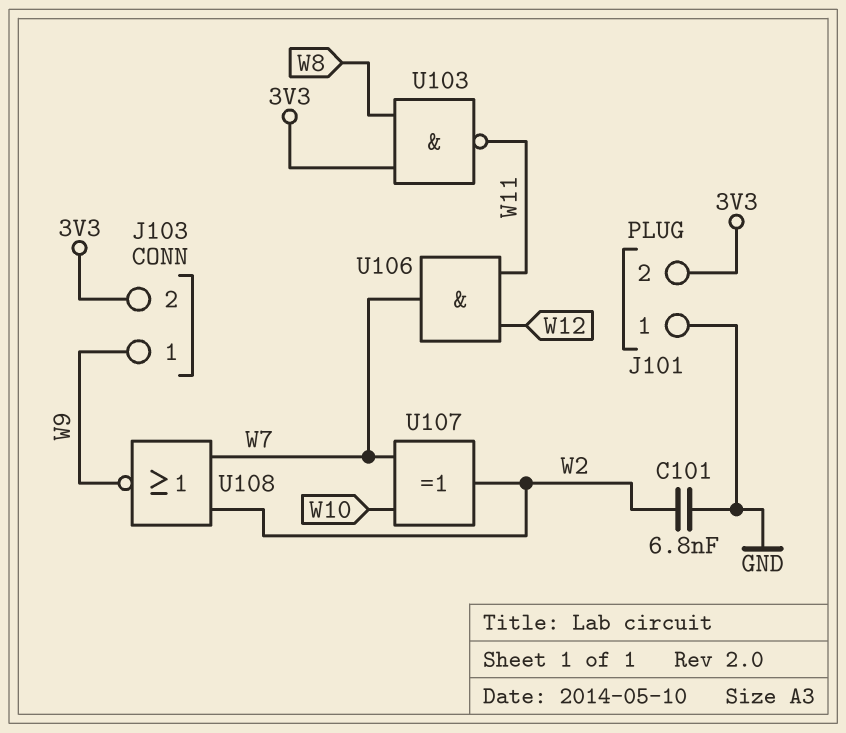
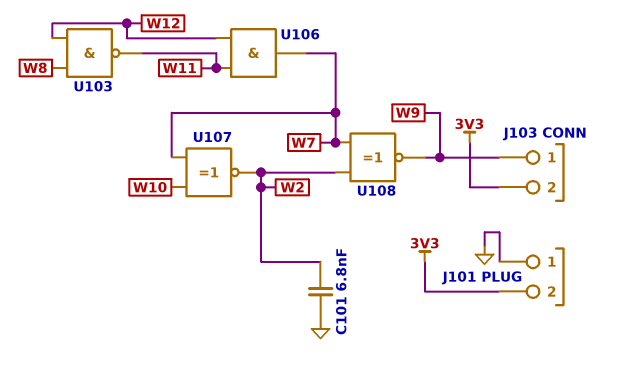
U103: NAND (in 3V3, in W8, out W11) -> NAND (in W8, in W12, out W11)
U107: XOR (in W7, in W10, out W2) -> XNOR (in W7, in W10, out W2)
U108: NOR (in W2, in W7, out W9) -> XNOR (in W2, in W7, out W9)

